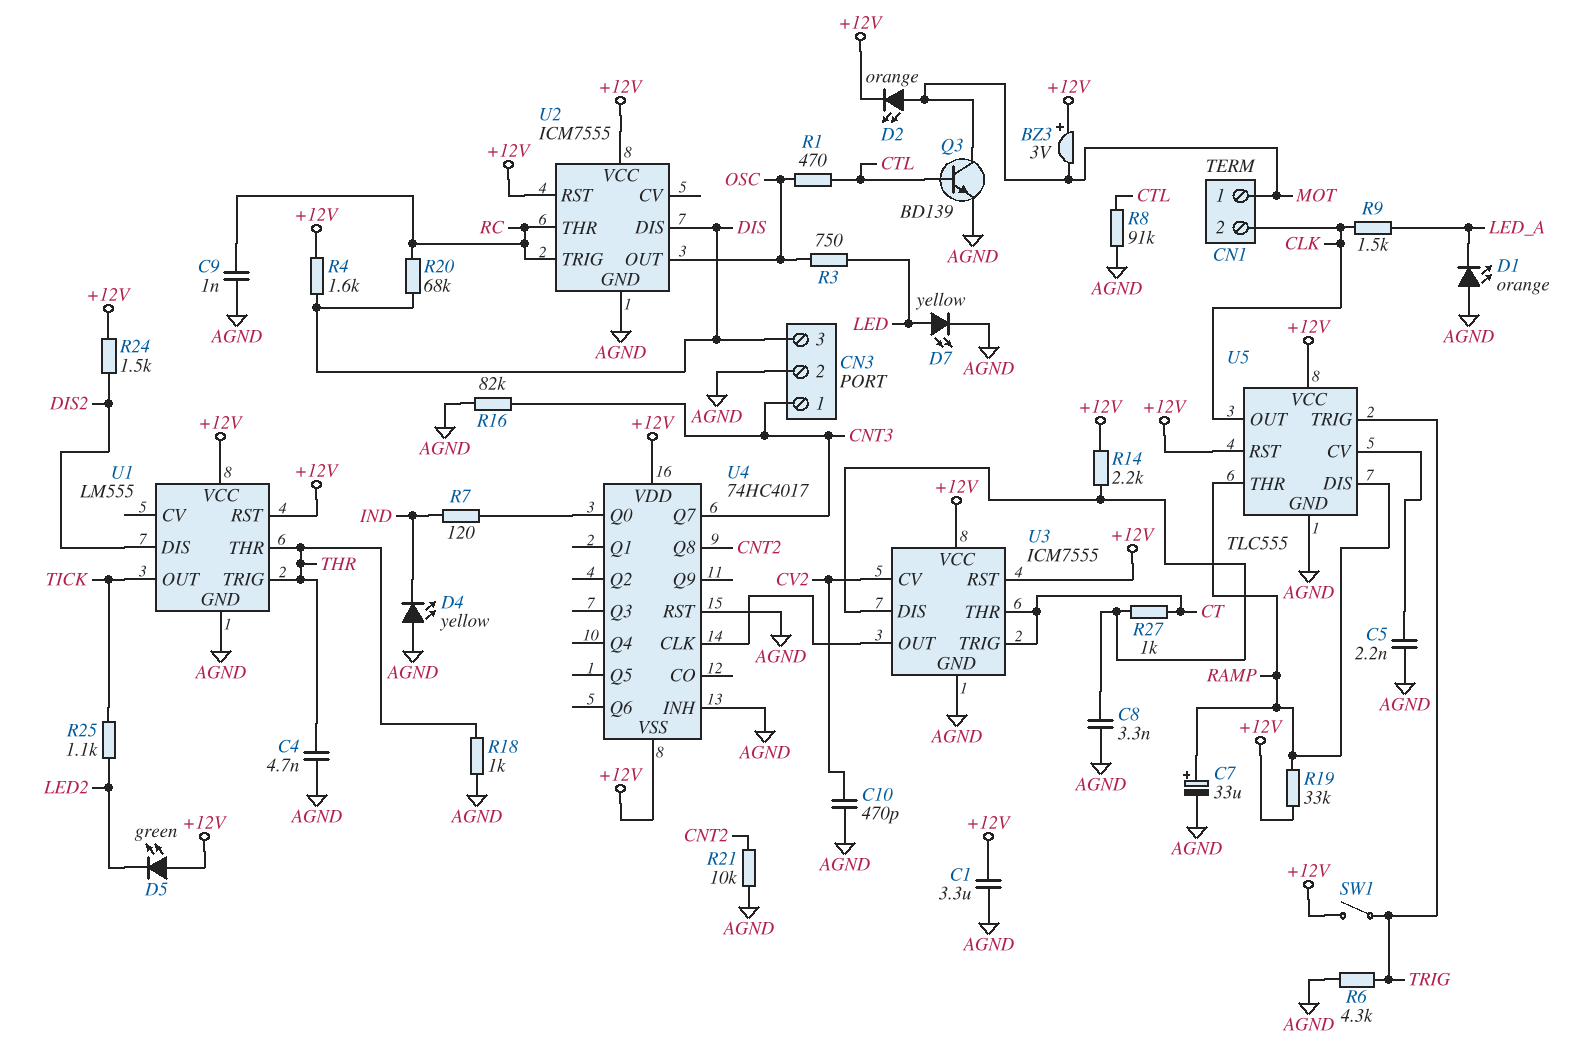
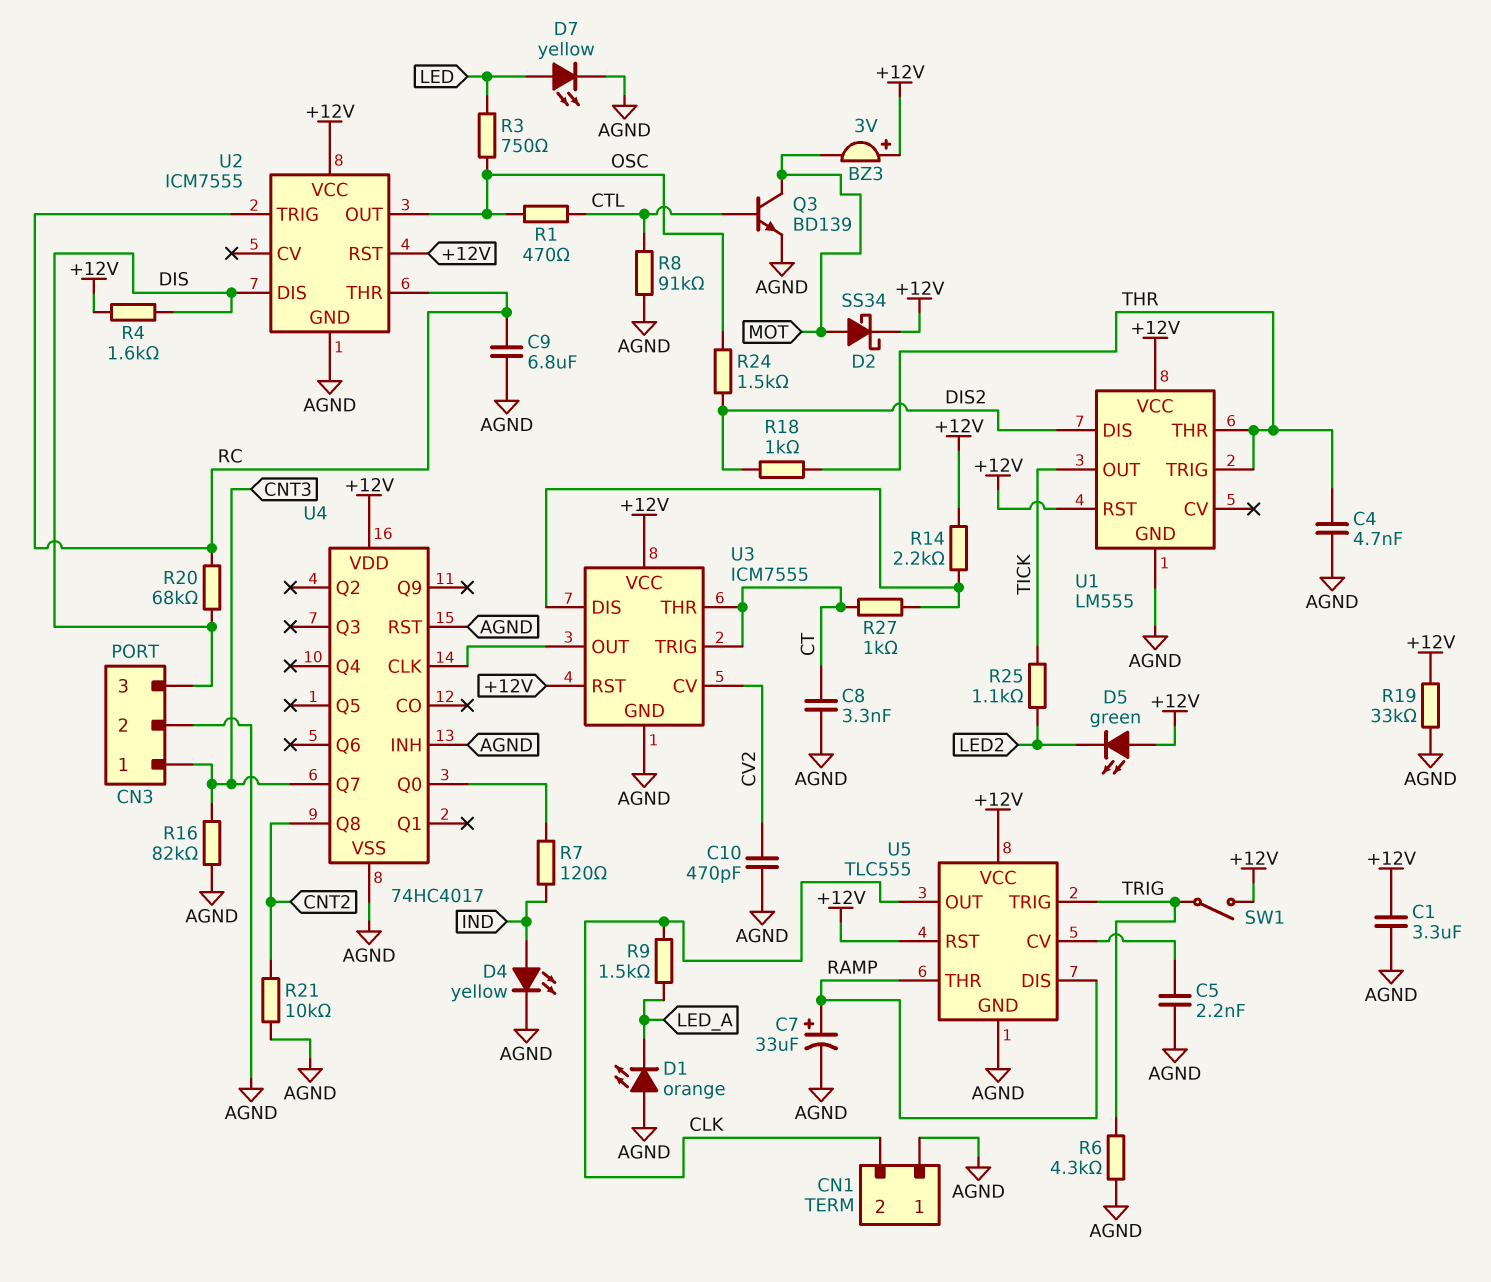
C8: 3.3nF (AGND, U3/DIS) -> 3.3nF (AGND, CT)
C9: 1nF (AGND, RC) -> 6.8uF (AGND, RC)
CN1 pin 1: MOT -> AGND
D2: LED orange (A MOT, K +12V) -> schottky SS34 (A MOT, K +12V)
D4: LED yellow (A AGND, K IND) -> LED yellow (A IND, K AGND)
R18: 1k (AGND, THR) -> 1k (DIS2, THR)
R19: 33k (+12V, RAMP) -> 33k (+12V, AGND)
R24: 1.5k (+12V, DIS2) -> 1.5k (DIS2, OSC)
U4 pin VSS: +12V -> AGND

